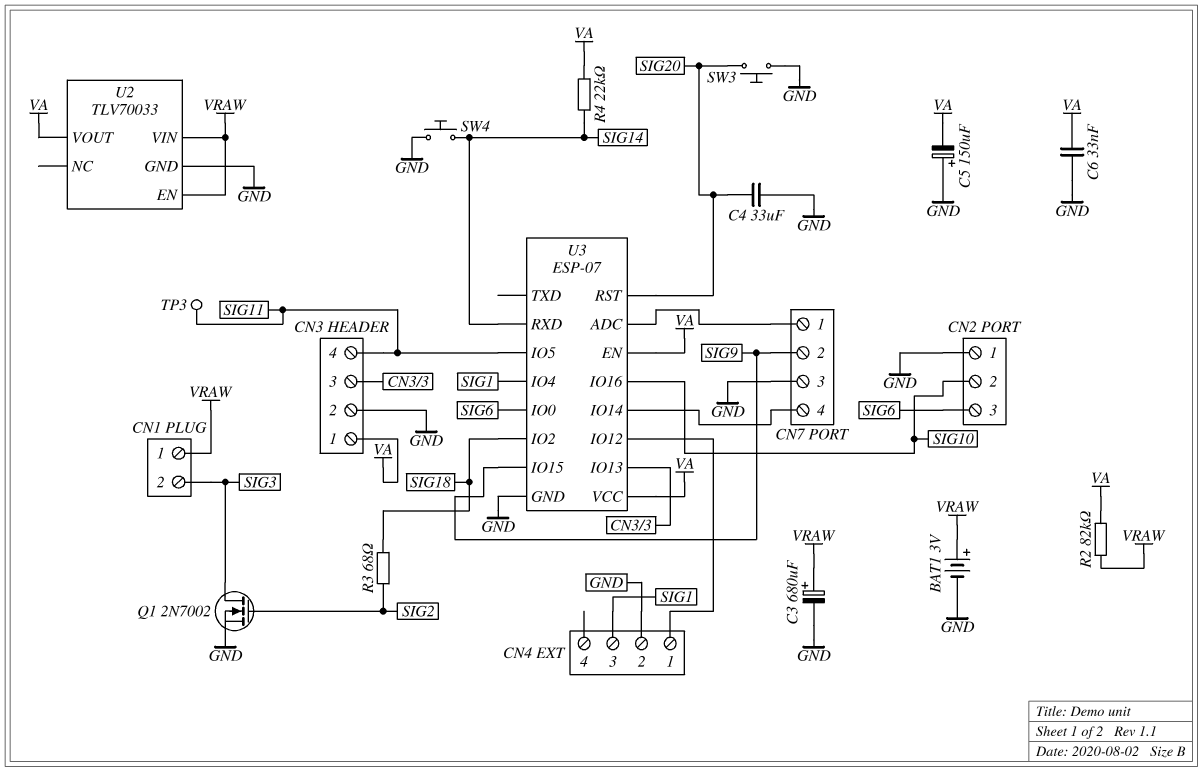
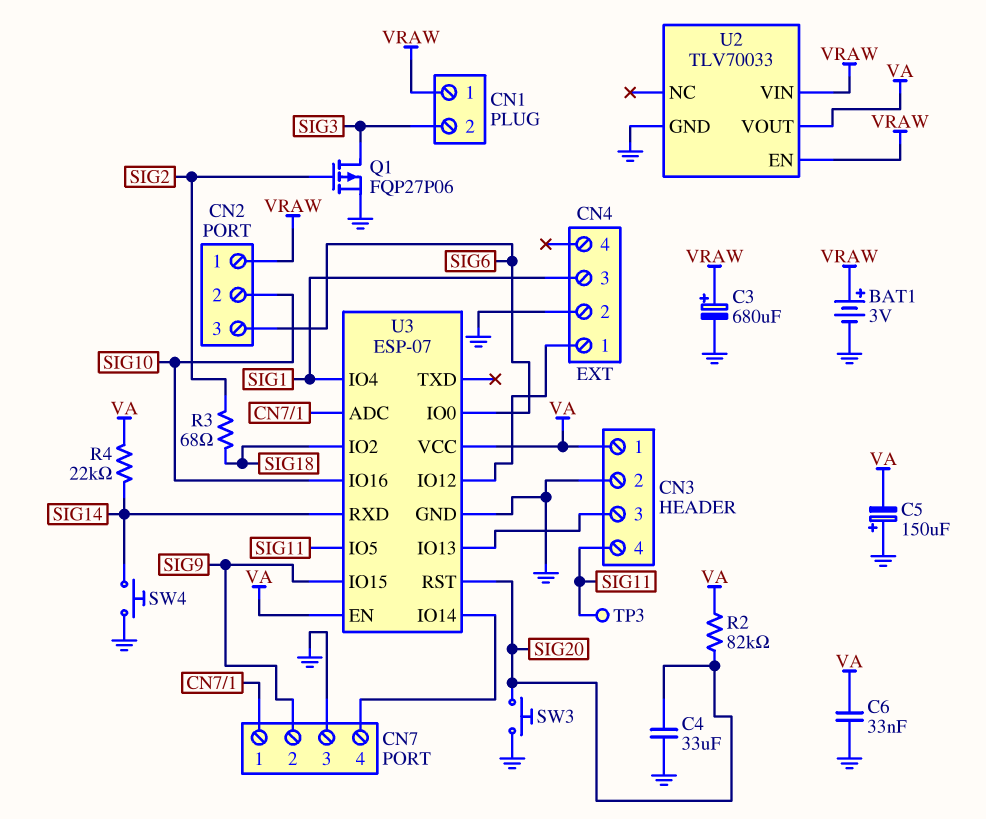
CN2 pin 1: GND -> VRAW
Q1: NMOS 2N7002 (G SIG2, D SIG3, S GND) -> PMOS FQP27P06 (G SIG2, D SIG3, S GND)
R2: 82k (VA, VRAW) -> 82k (SIG20, VA)

